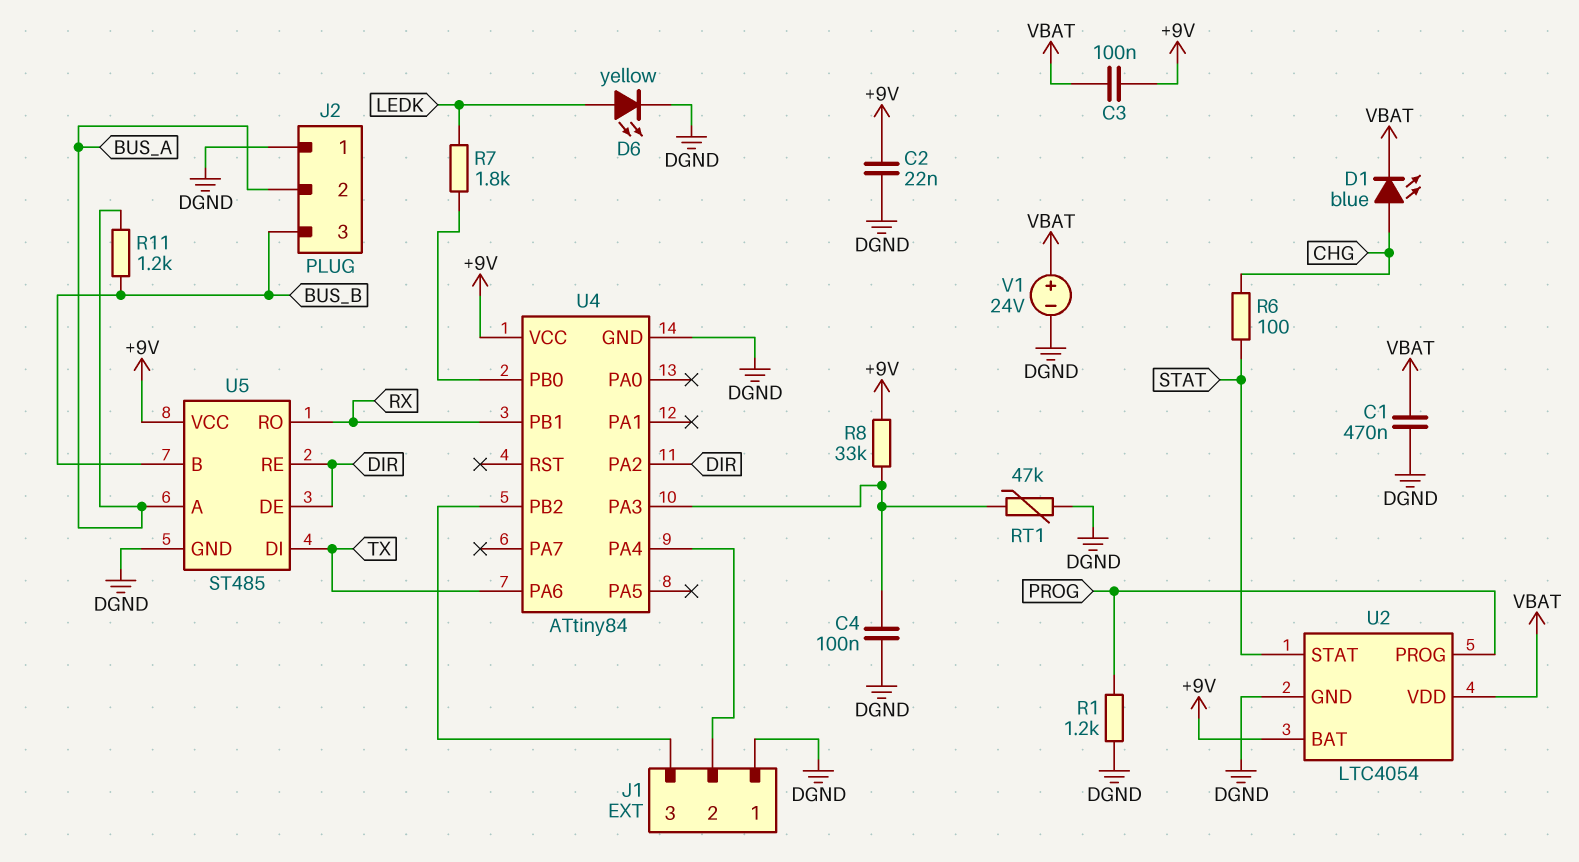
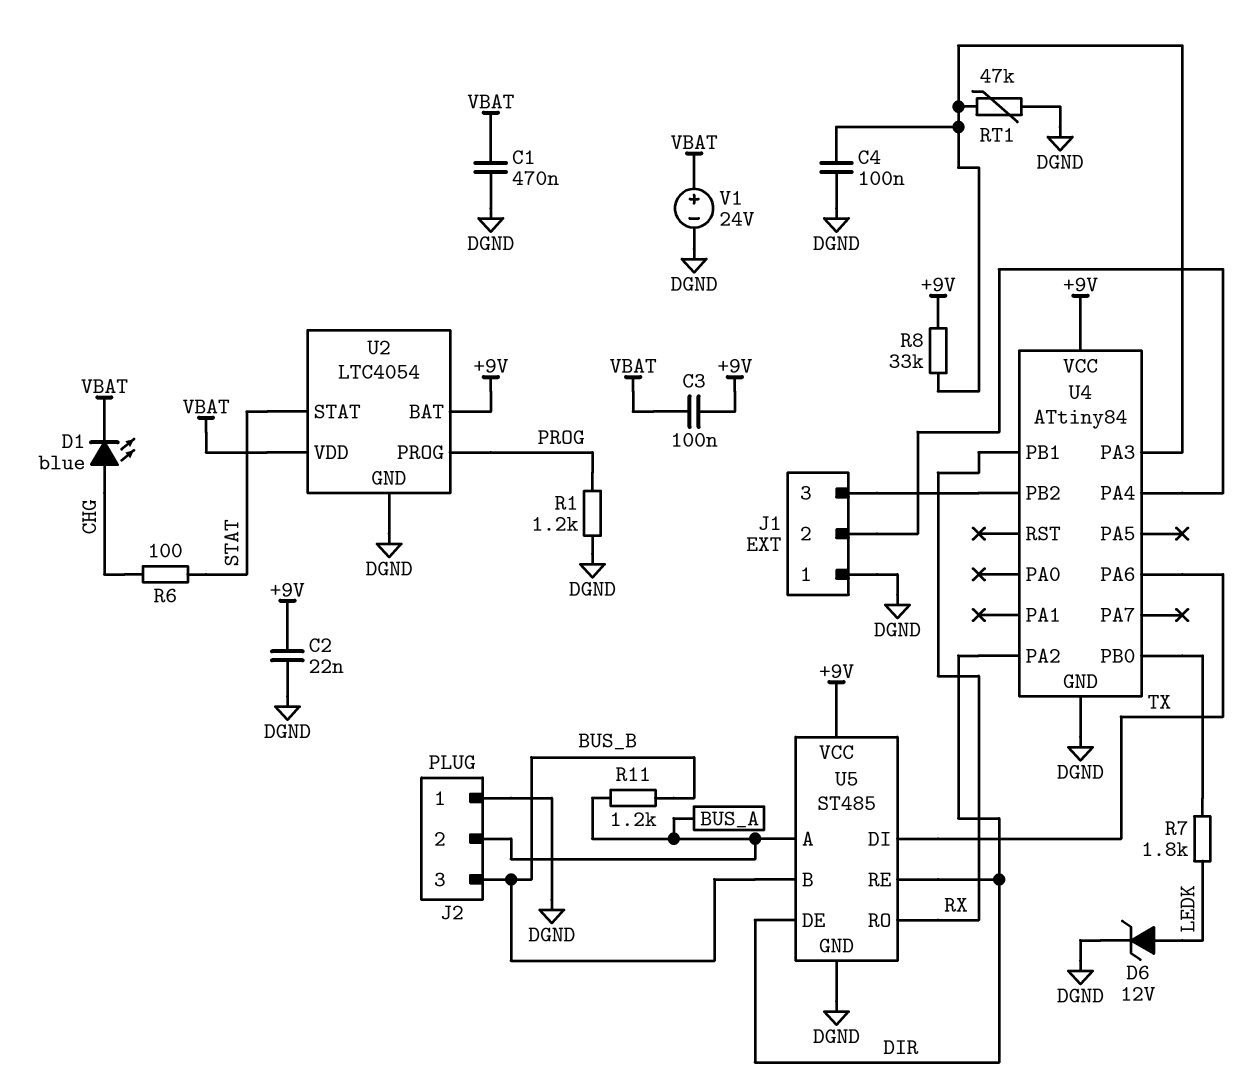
D6: LED yellow (A LEDK, K DGND) -> zener 12V (A LEDK, K DGND)

